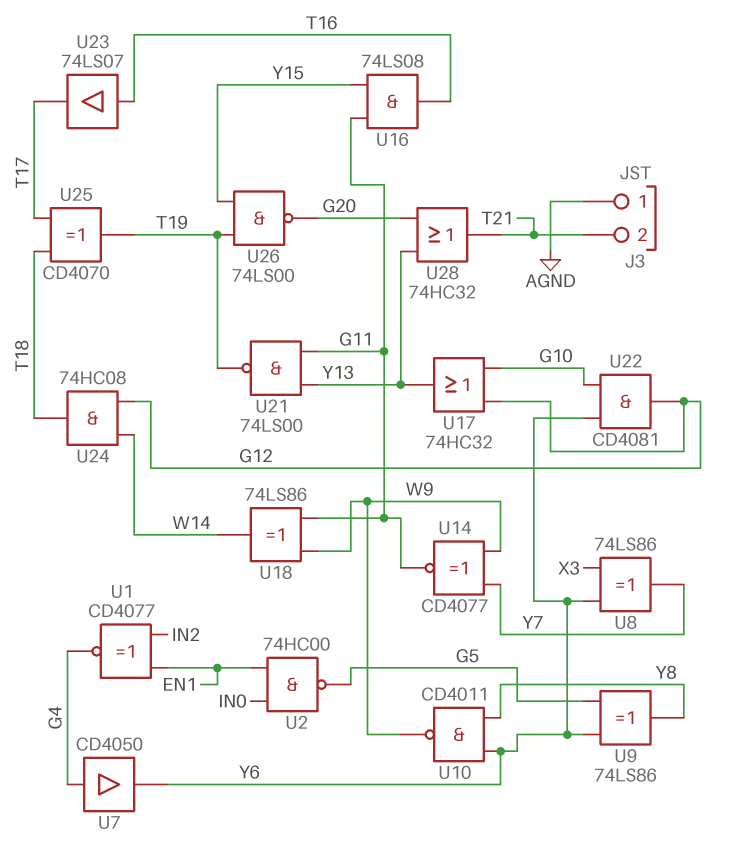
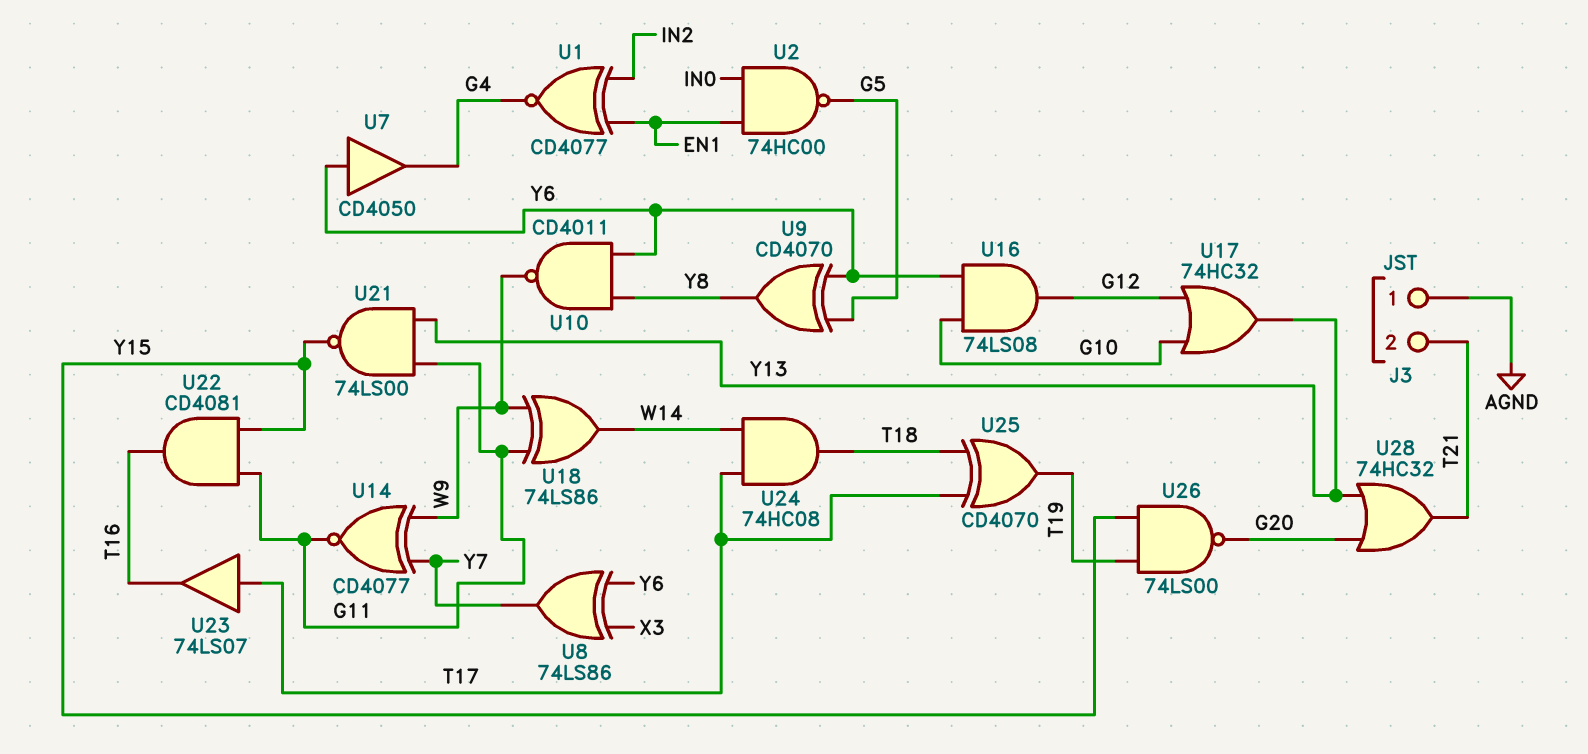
U7: buffer CD4050 (in G4, out Y6) -> buffer CD4050 (in Y6, out G4)
U9: XOR 74LS86 (in G5, in Y6, out Y8) -> XOR CD4070 (in G5, in Y6, out Y8)
U16: AND 74LS08 (in G11, in Y15, out T16) -> AND 74LS08 (in G10, in Y6, out G12)
U21: NAND 74LS00 (in G11, in Y13, out T19) -> NAND 74LS00 (in G11, in Y13, out Y15)
U22: AND CD4081 (in G10, in Y6, out G12) -> AND CD4081 (in G11, in Y15, out T16)
U23: buffer 74LS07 (in T16, out T17) -> buffer 74LS07 (in T17, out T16)
U24: AND 74HC08 (in G12, in W14, out T18) -> AND 74HC08 (in T17, in W14, out T18)

